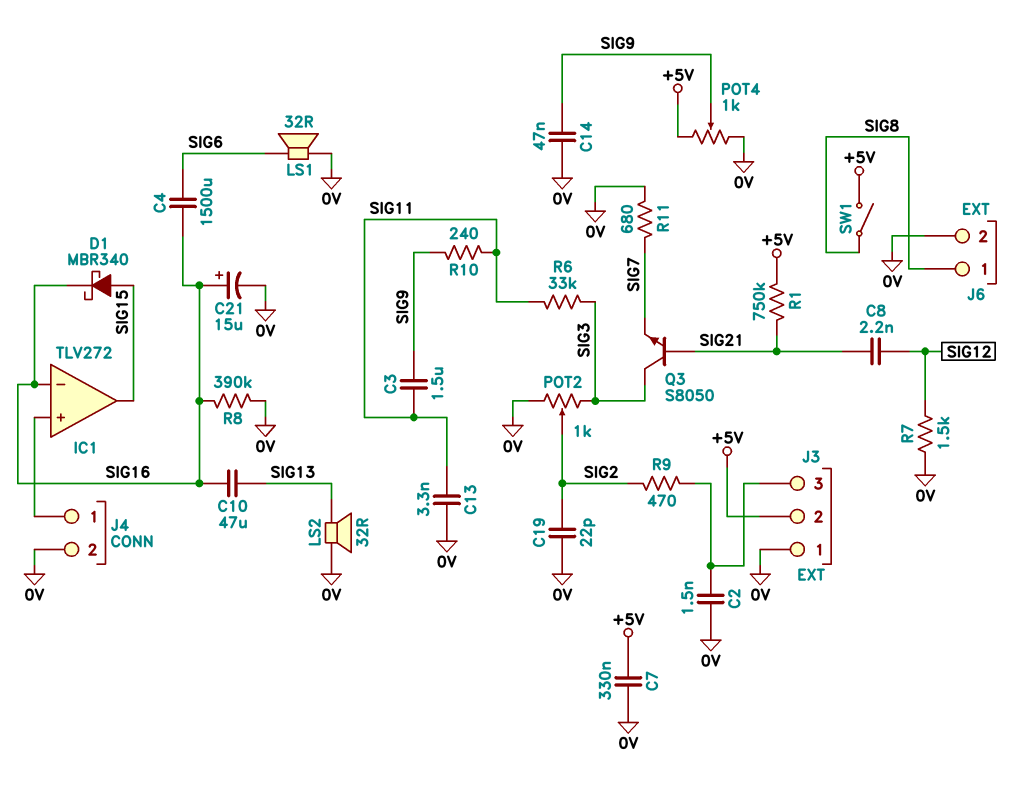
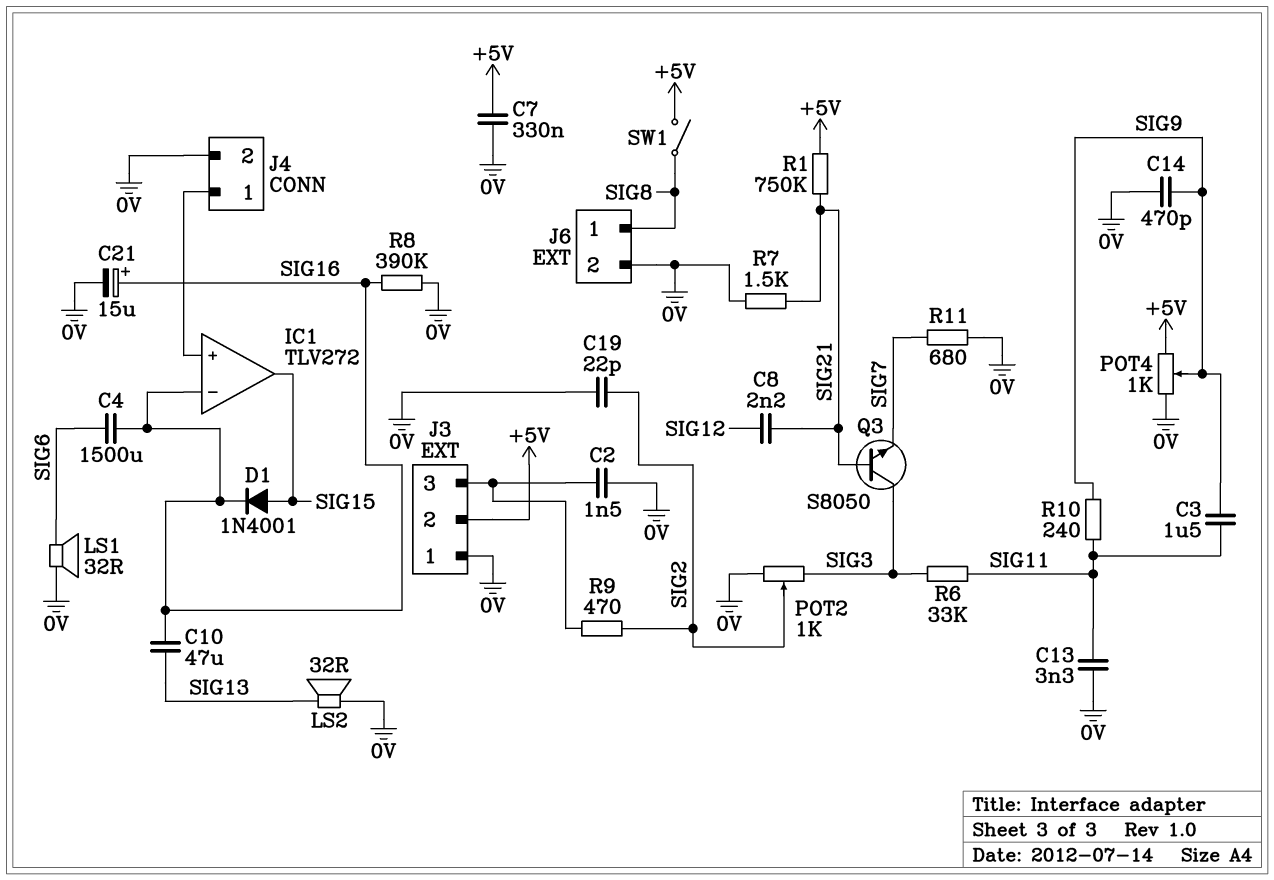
C14: 47nF (0V, SIG9) -> 470pF (0V, SIG9)
D1: schottky MBR340 (A SIG15, K SIG16) -> diode 1N4001 (A SIG15, K SIG16)
R7: 1.5k (0V, SIG12) -> 1.5k (0V, SIG21)

